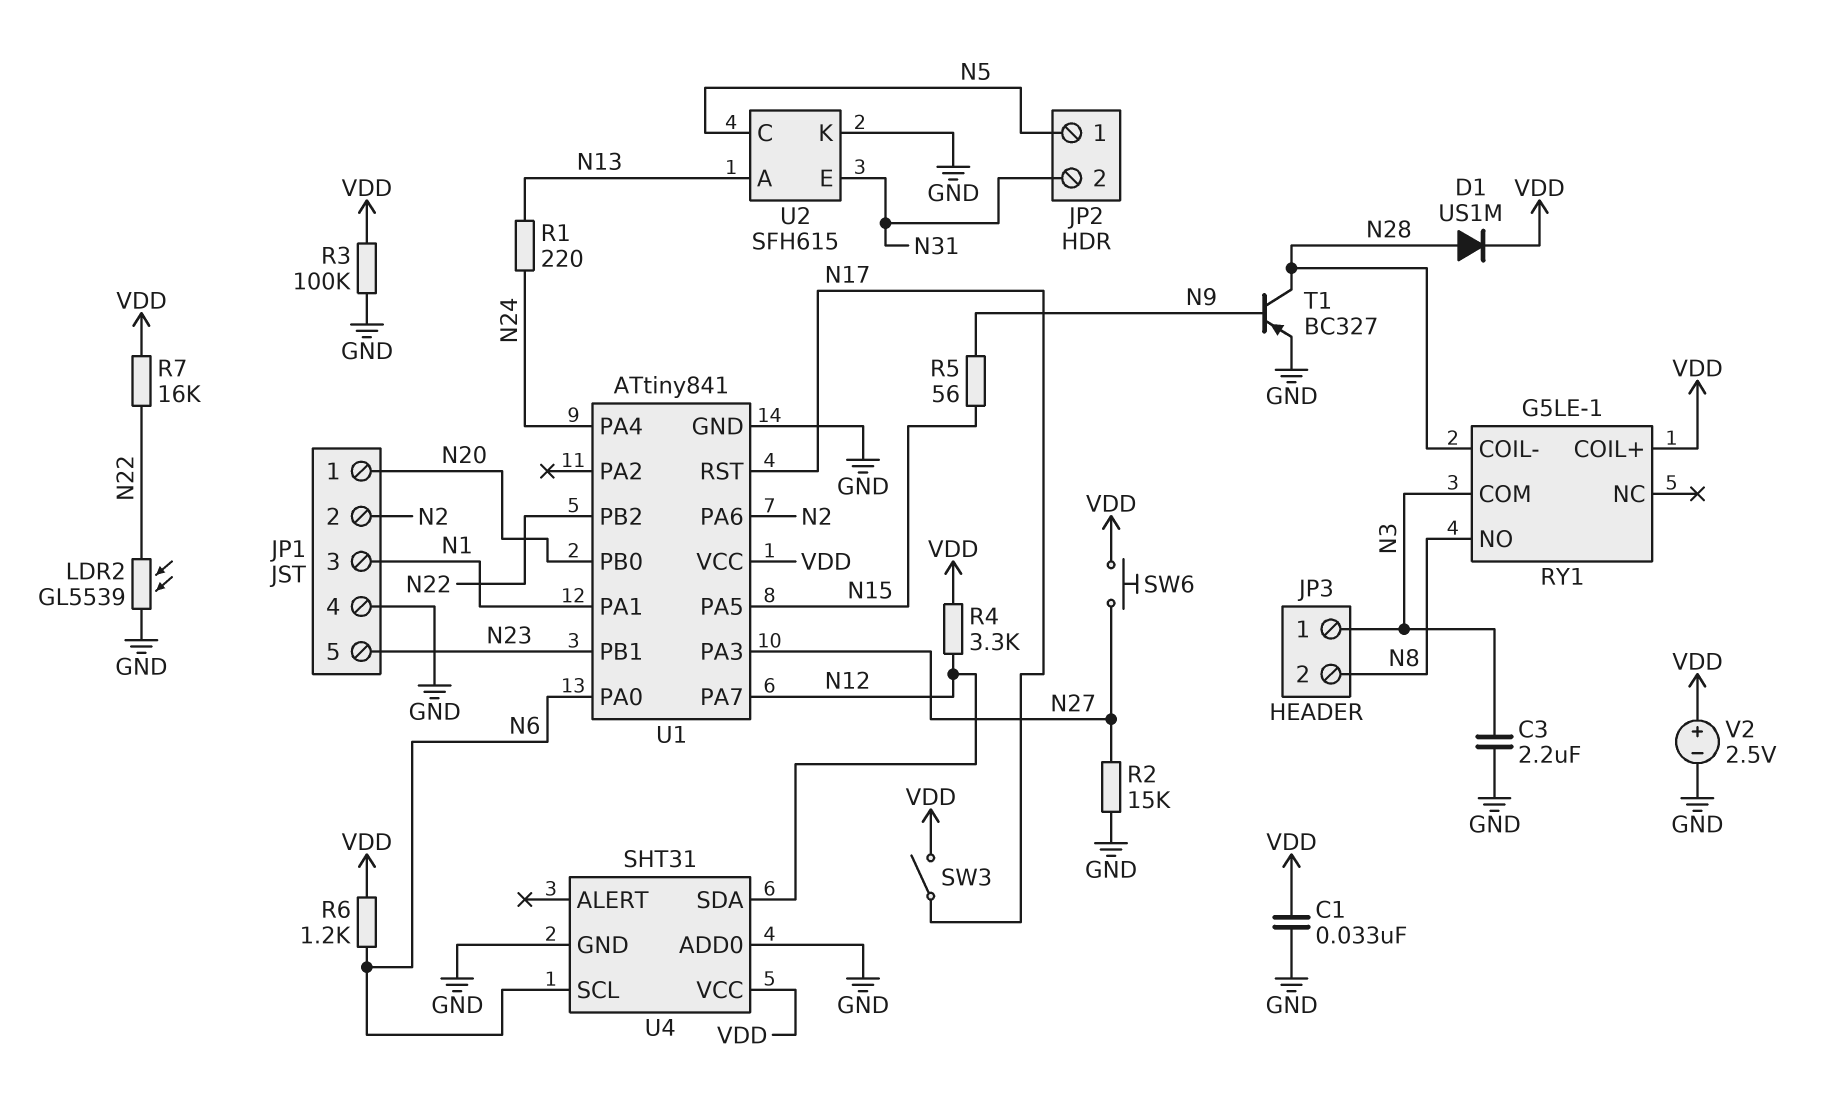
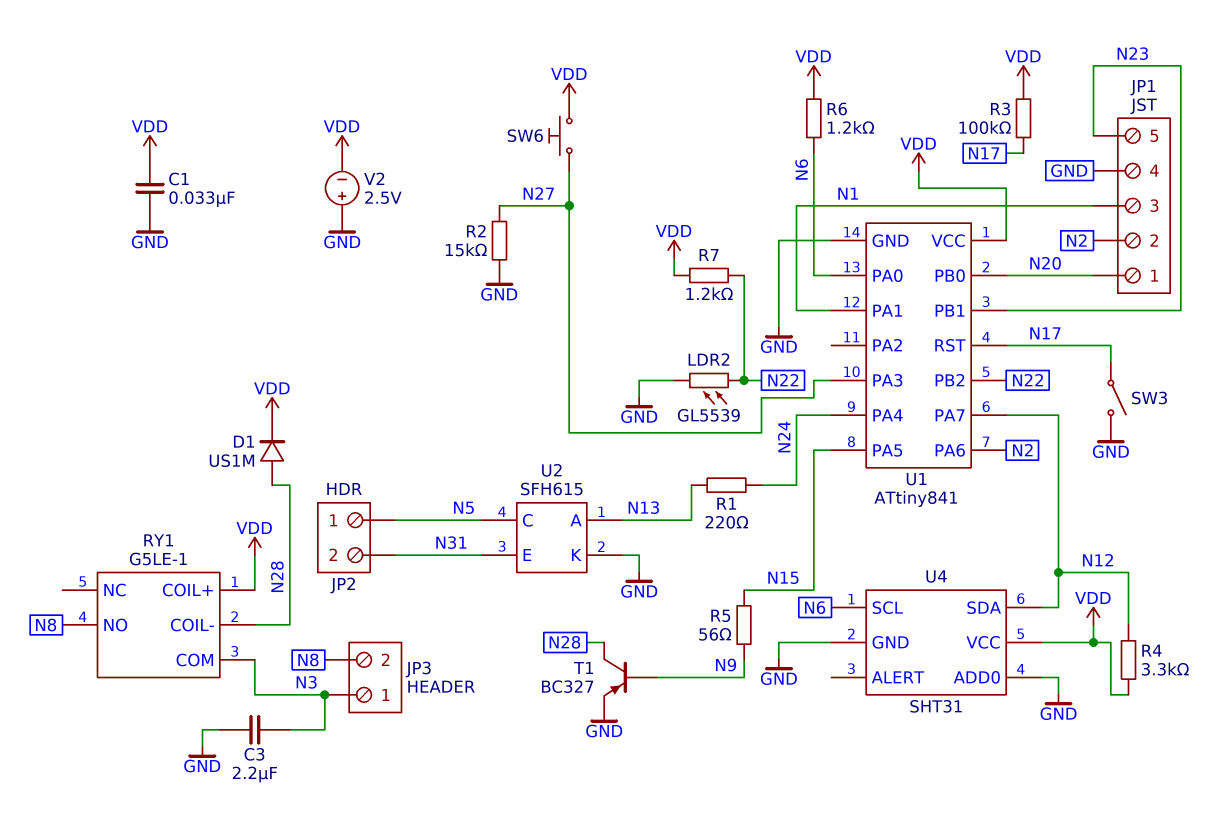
R3: 100k (GND, VDD) -> 100k (N17, VDD)
R7: 16k (N22, VDD) -> 1.2k (N22, VDD)
SW3: switch (N17, VDD) -> switch (GND, N17)
V2: 2.5V (plus VDD, minus GND) -> 2.5V (plus GND, minus VDD)

